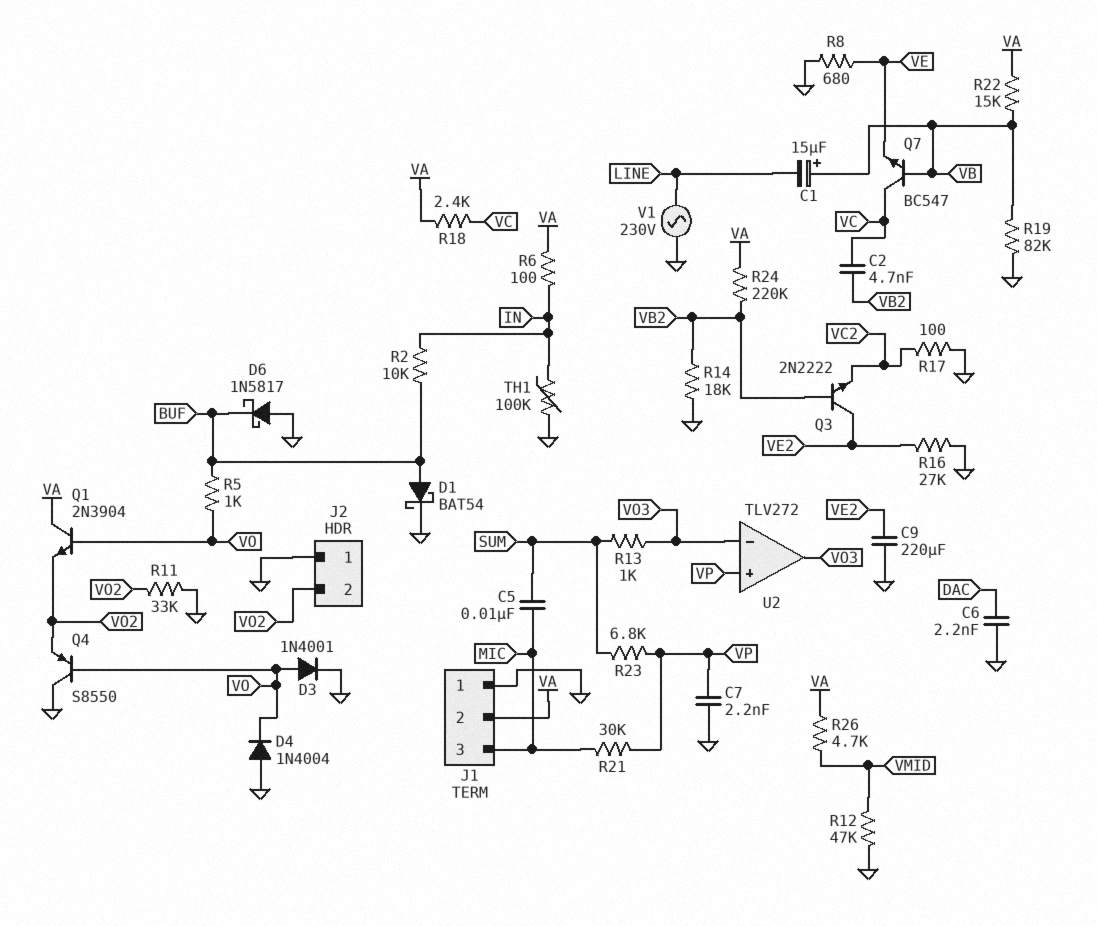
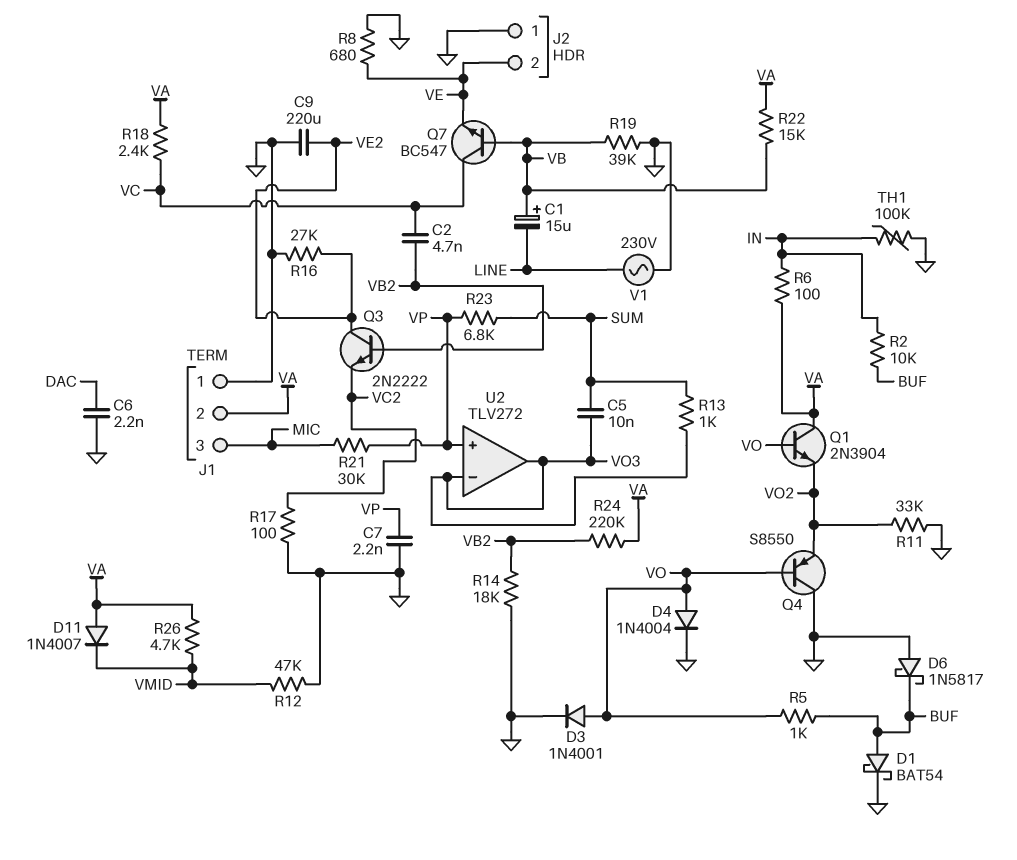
C5: 10nF (MIC, SUM) -> 10nF (SUM, VO3)
D4: diode 1N4004 (A GND, K VO) -> diode 1N4004 (A VO, K GND)
D11: none -> diode 1N4007 (A VA, K VMID)
J2 pin 2: VO2 -> VE
R19: 82k (GND, VB) -> 39k (GND, VB)

